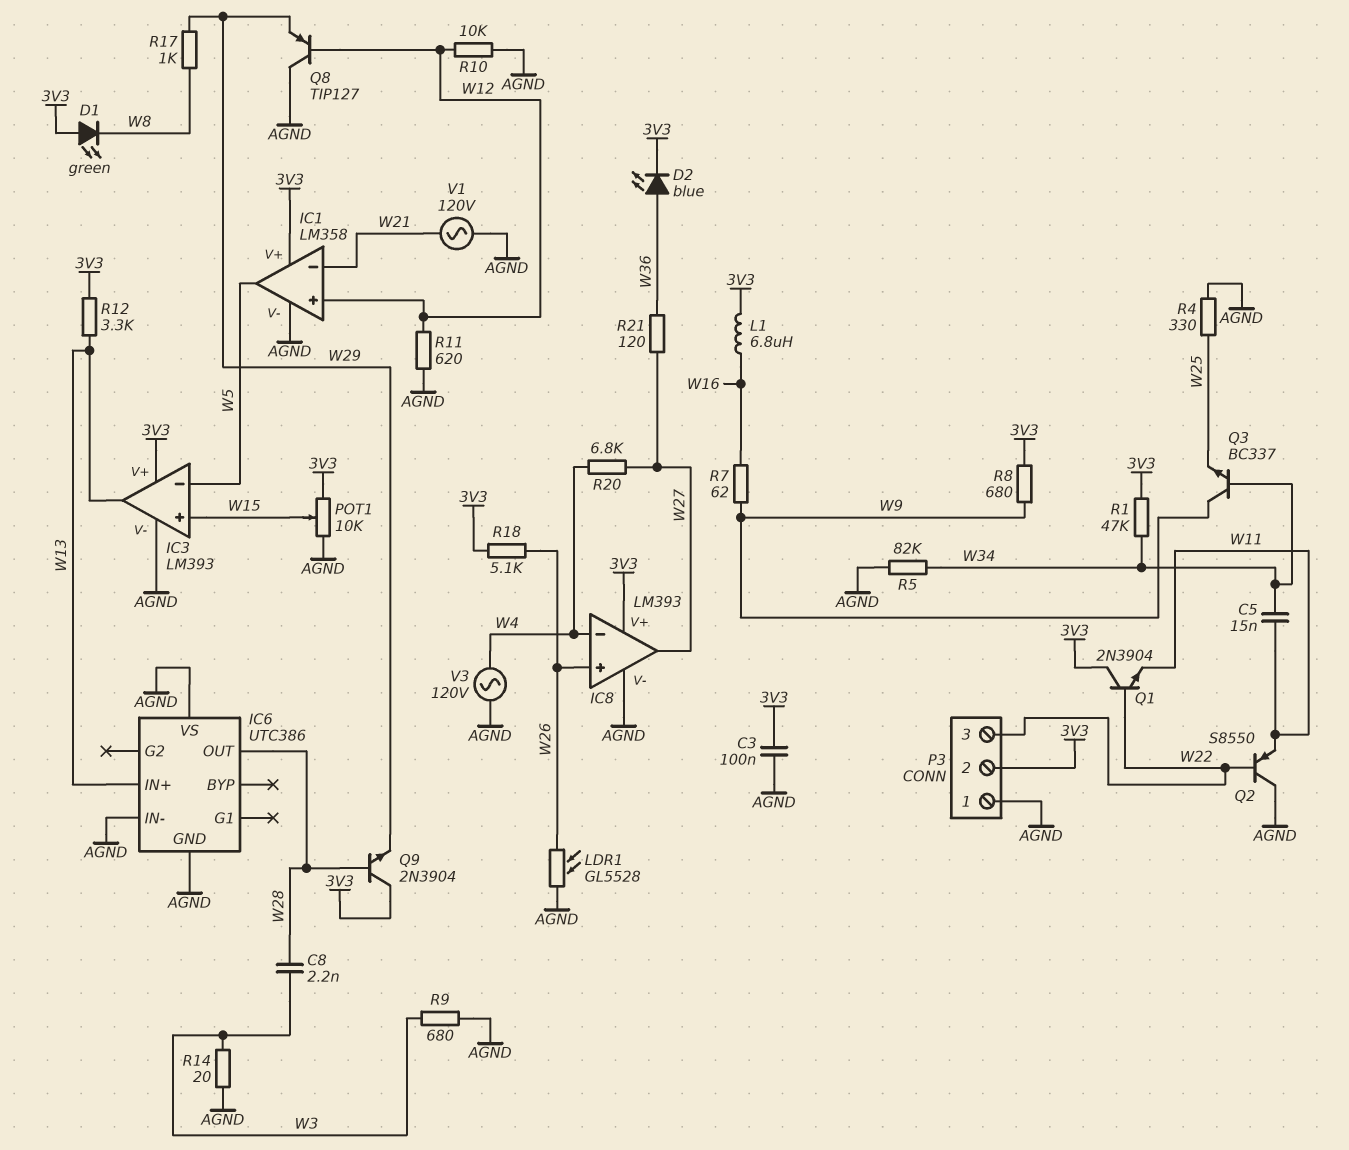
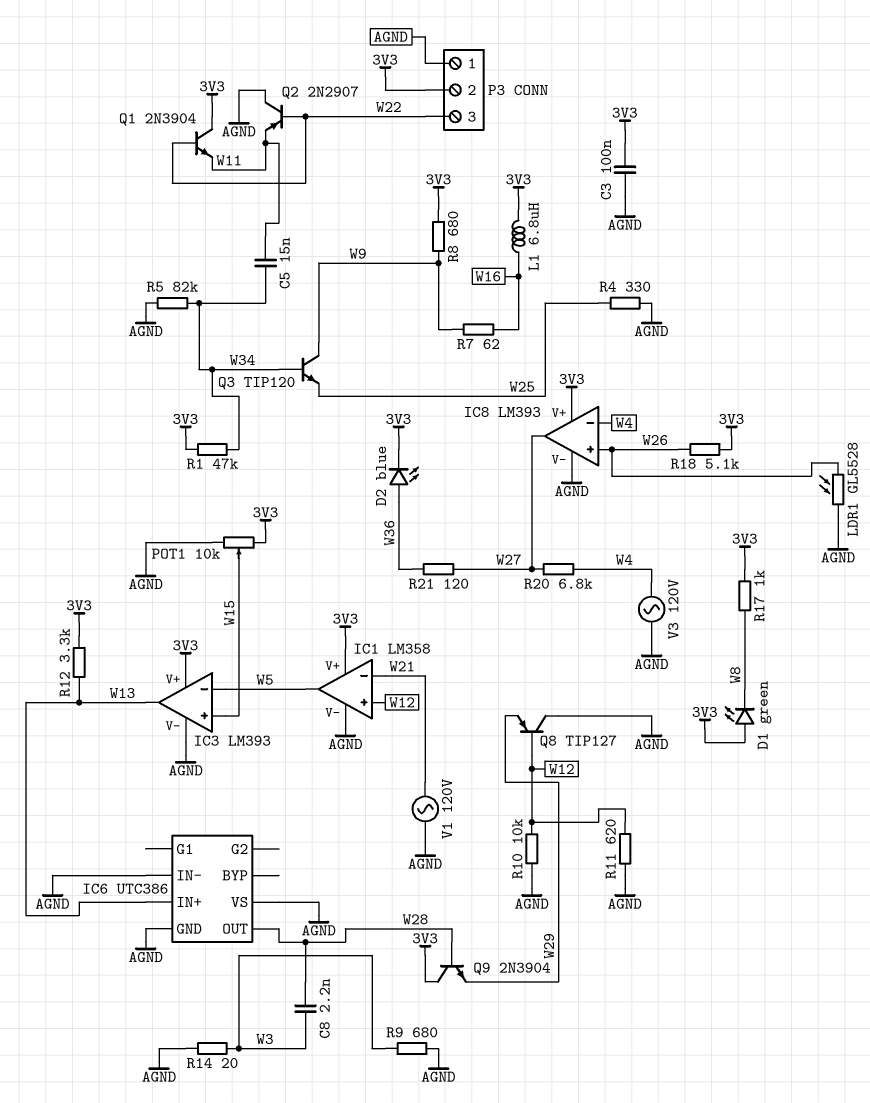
Q2: PNP S8550 (B W22, C AGND, E W11) -> PNP 2N2907 (B W22, C AGND, E W11)
Q3: NPN BC337 (B W34, C W9, E W25) -> NPN TIP120 (B W34, C W9, E W25)
R17: 1k (W8, W29) -> 1k (3V3, W8)

